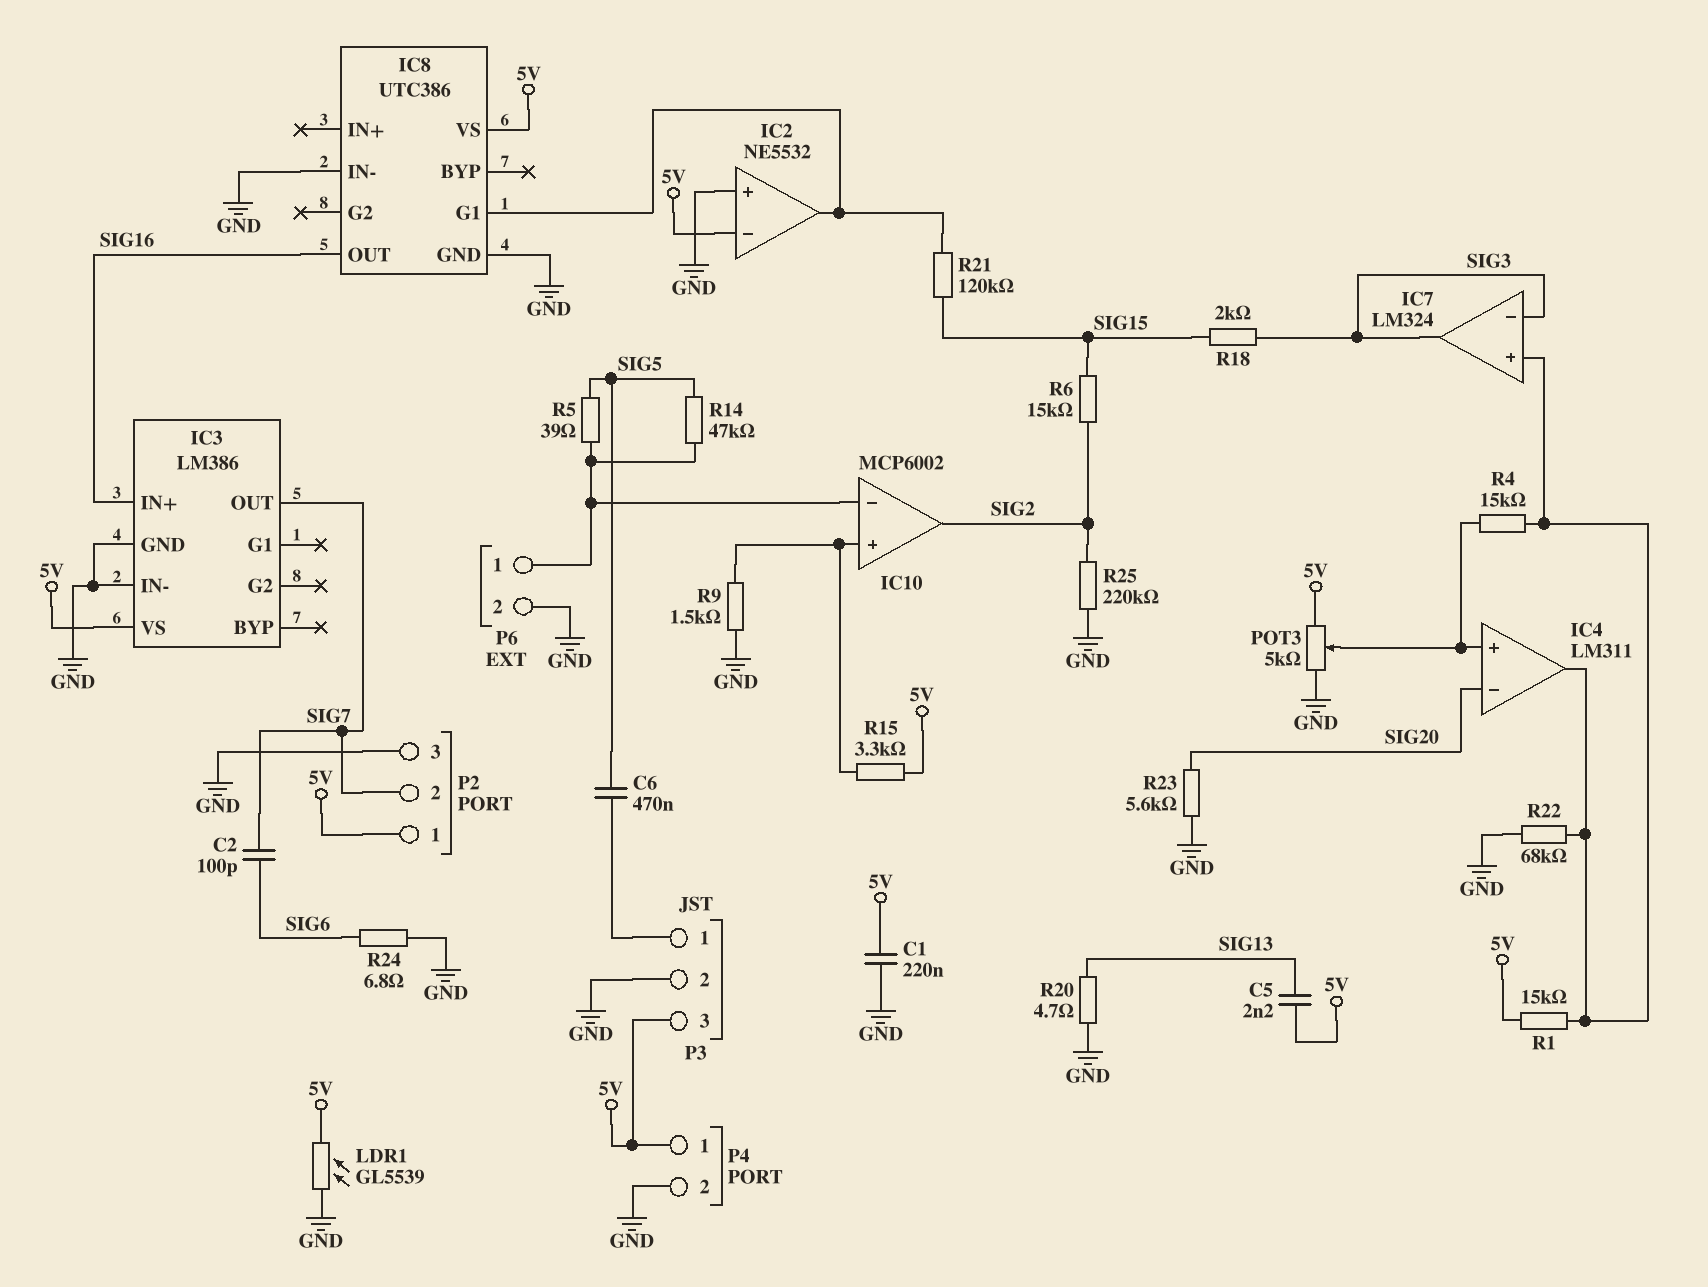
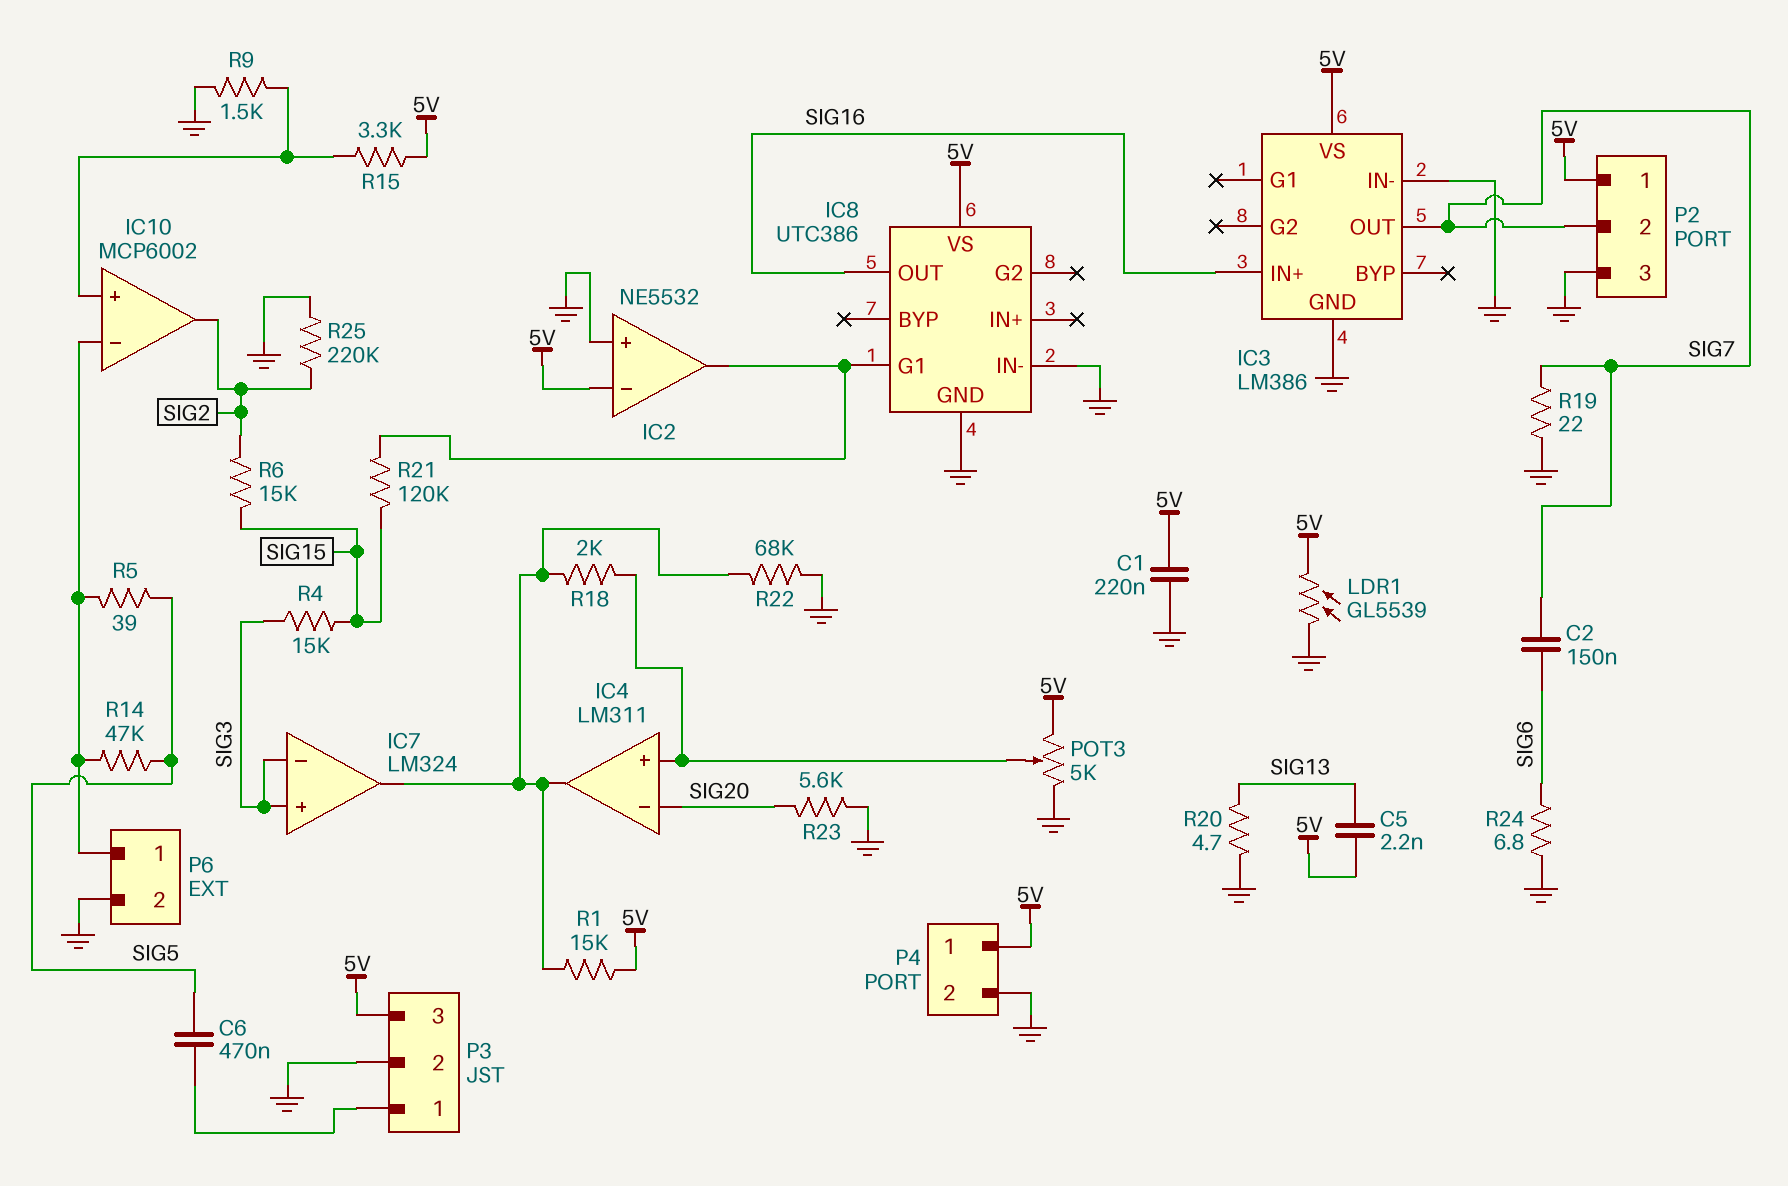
C2: 100pF (SIG6, SIG7) -> 150nF (SIG6, SIG7)
IC7 pin in+: IC4/out -> SIG3
IC7 pin out: SIG3 -> IC4/out
R4: 15k (IC4/in+, IC4/out) -> 15k (SIG3, SIG15)
R18: 2k (SIG3, SIG15) -> 2k (IC4/in+, IC4/out)
R19: none -> 22 (GND, SIG7)

